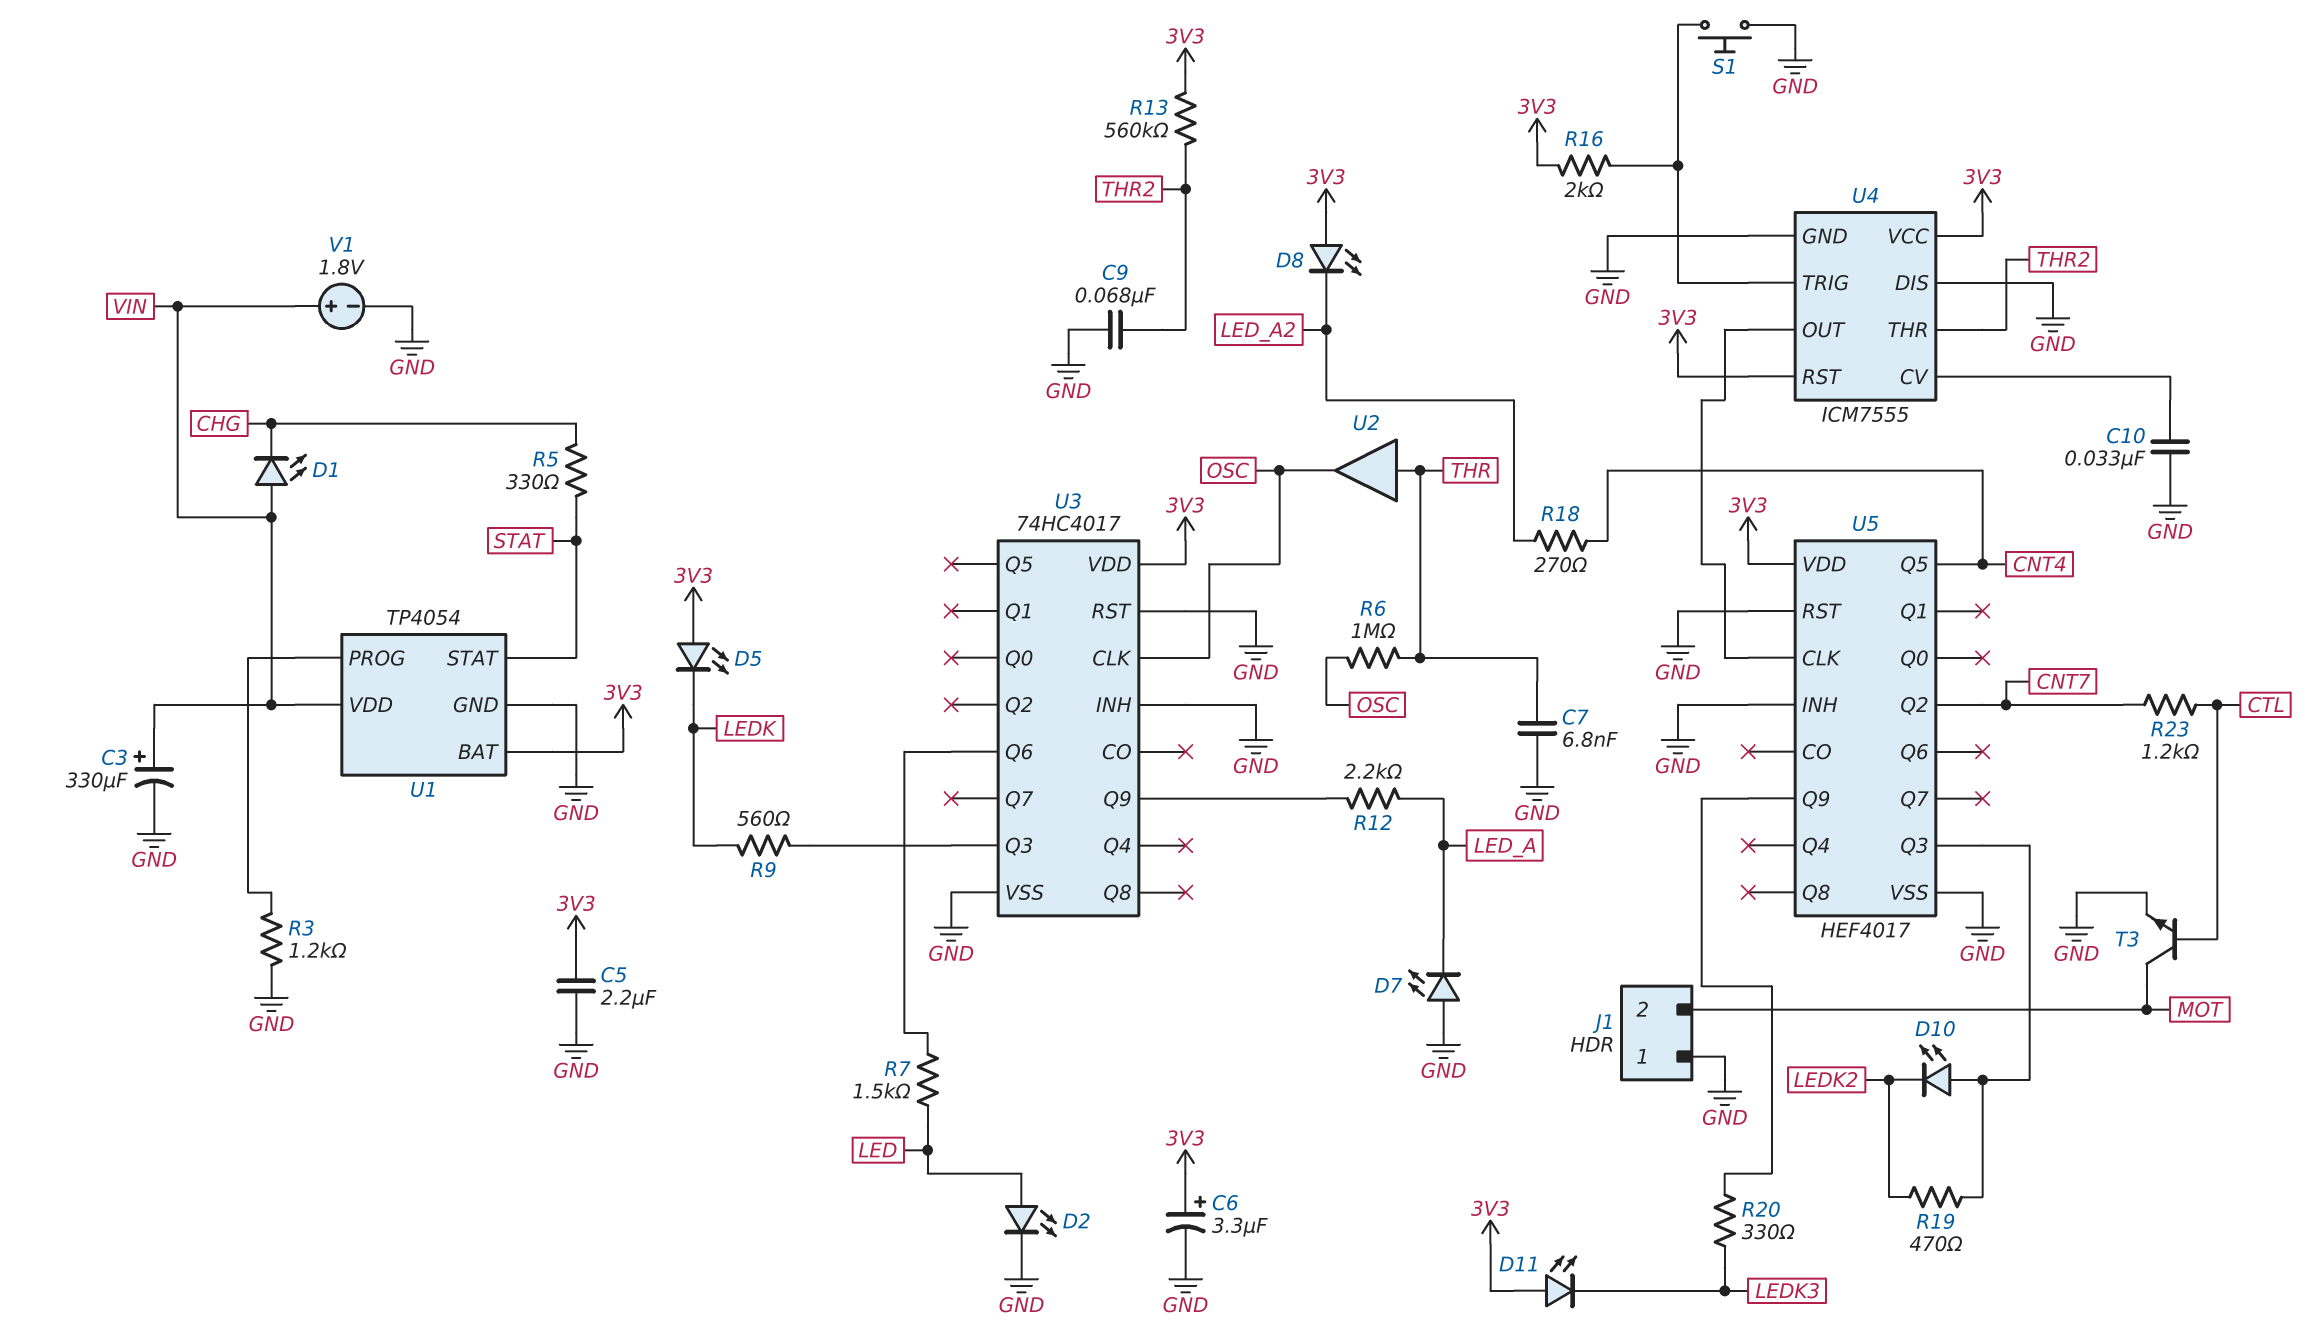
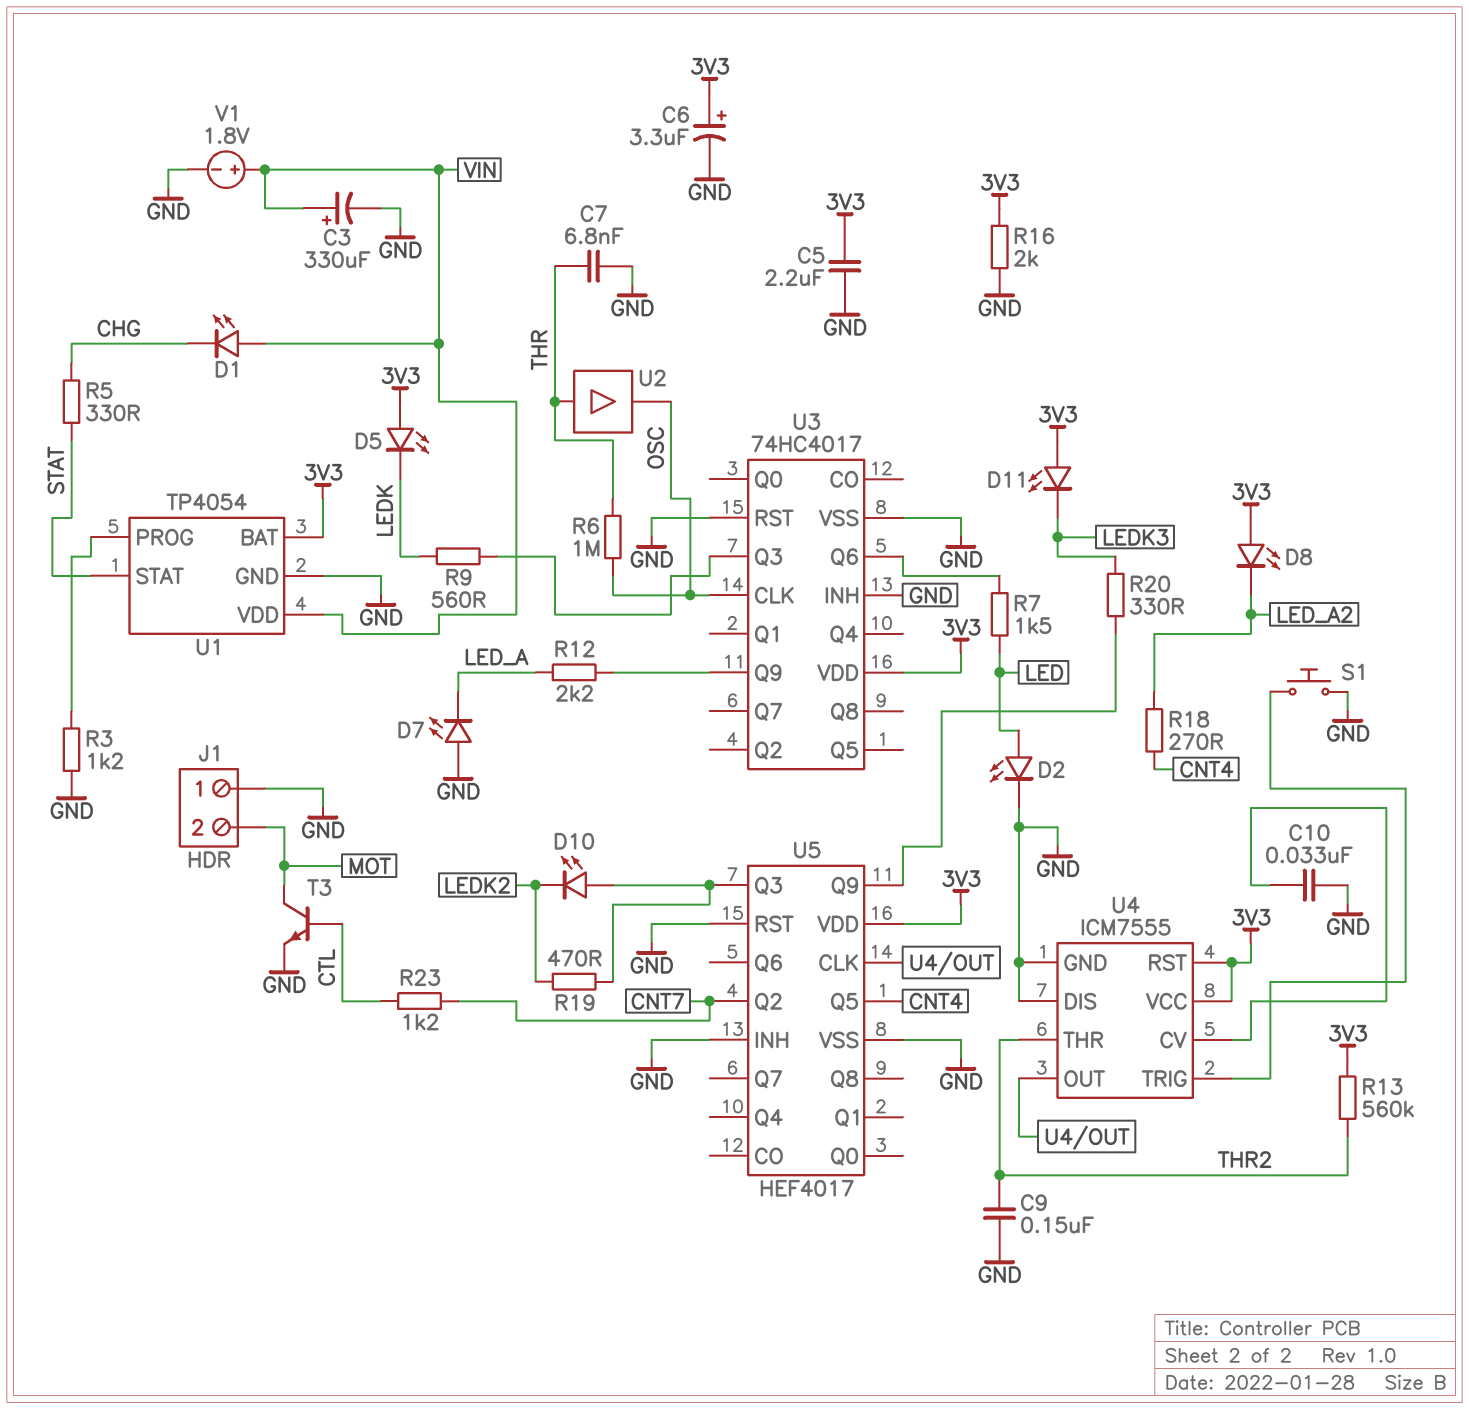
C9: 68nF (GND, THR2) -> 150nF (GND, THR2)
R16: 2k (3V3, U4/TRIG) -> 2k (3V3, GND)

